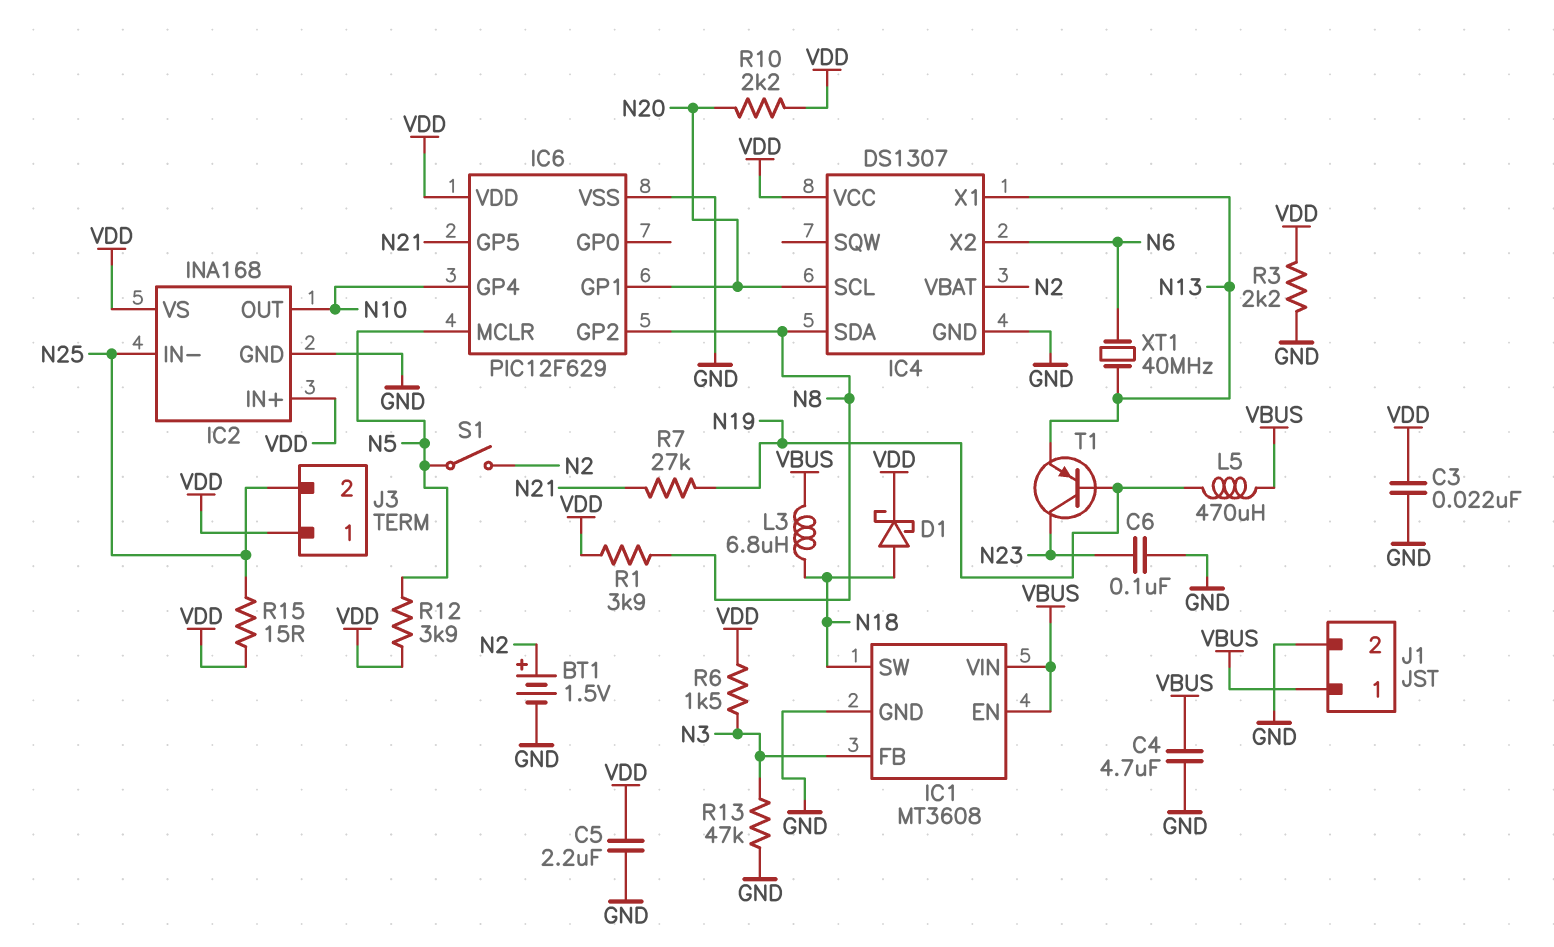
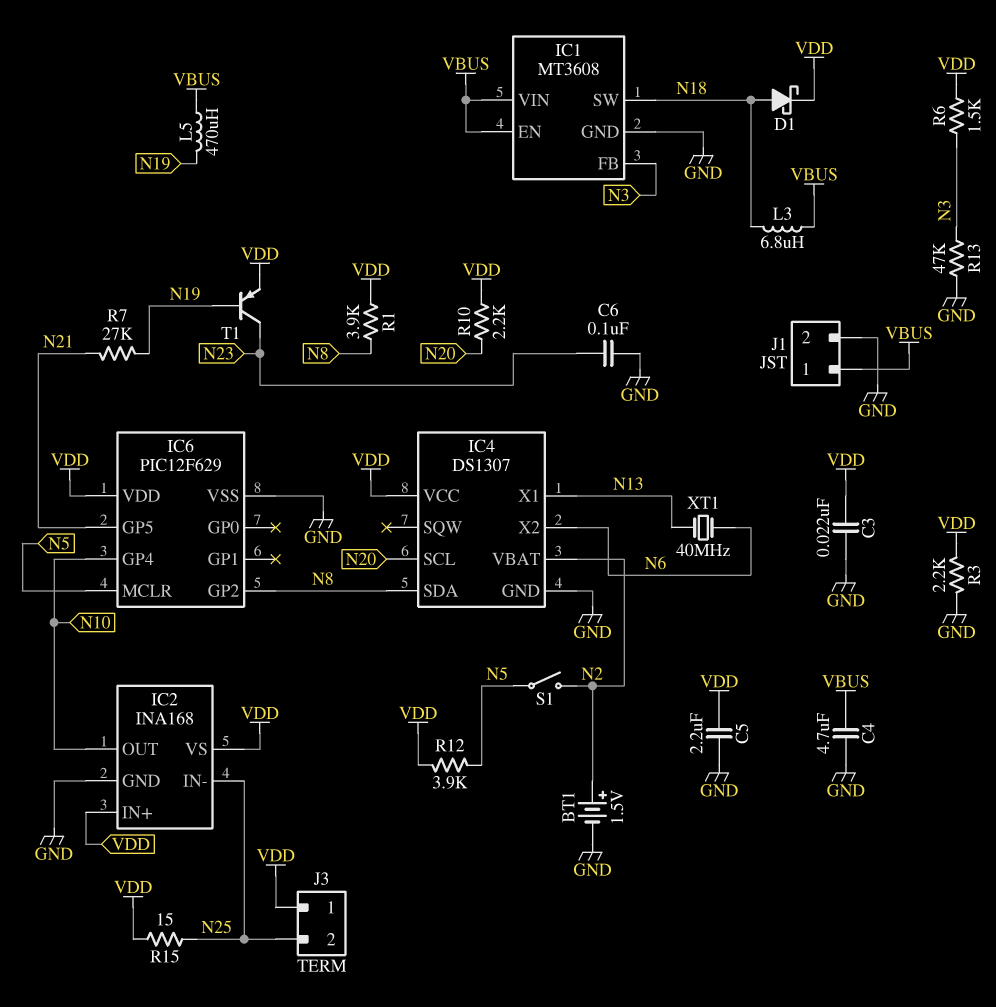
IC6 pin GP1: N20 -> none
T1: PNP (B N19, C N23, E N13) -> PNP (B N19, C N23, E VDD)

